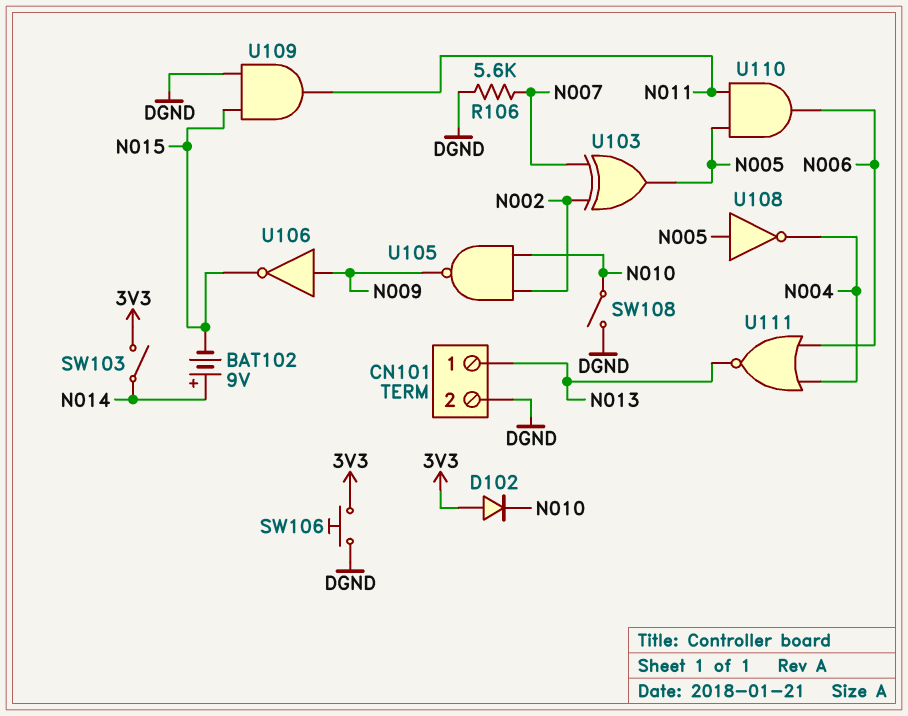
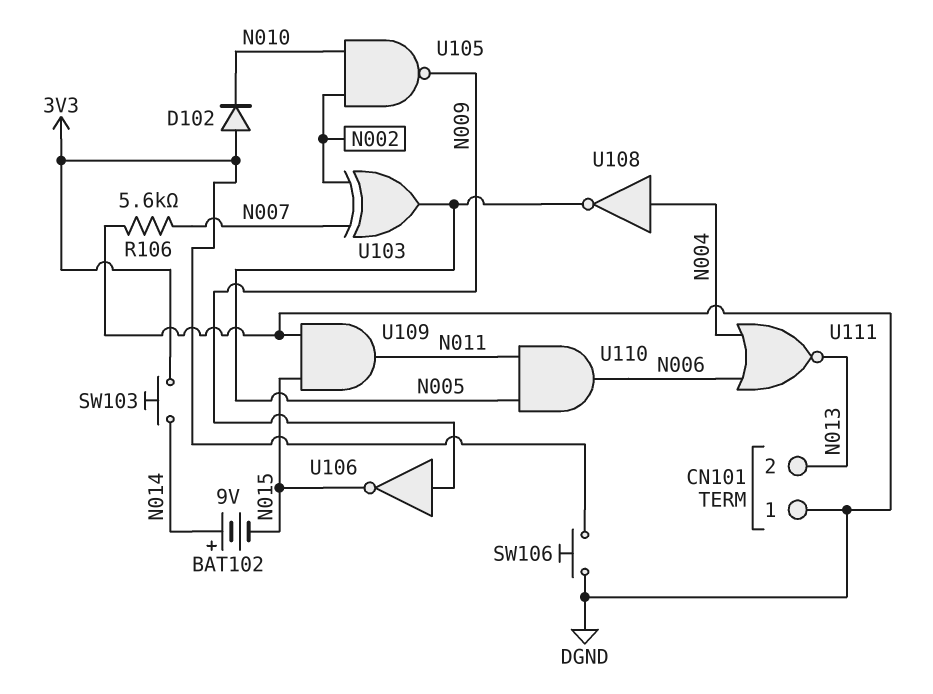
CN101 pin 1: N013 -> DGND
CN101 pin 2: DGND -> N013
SW103: switch (3V3, N014) -> button (3V3, N014)
SW108: switch (DGND, N010) -> none
U108: NOT (in N005, out N004) -> NOT (in N004, out N005)

